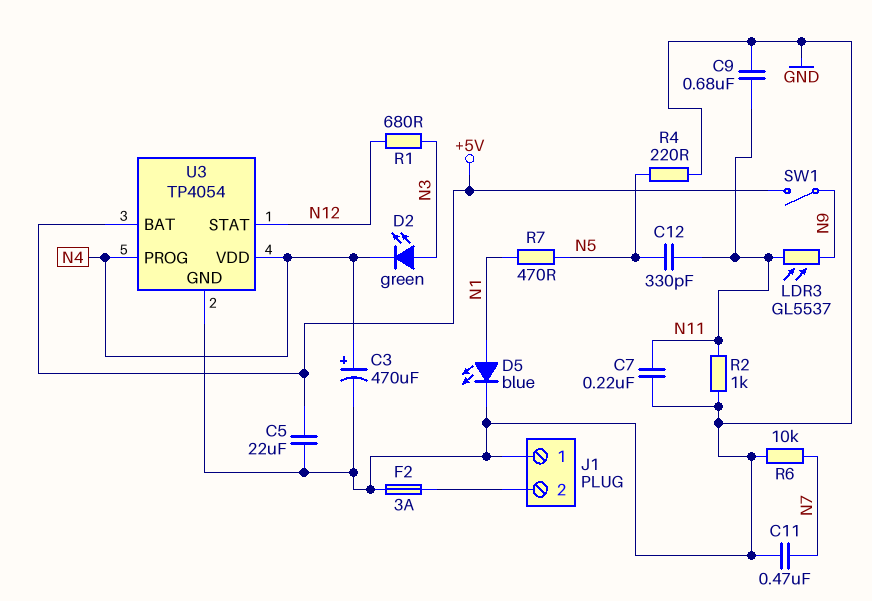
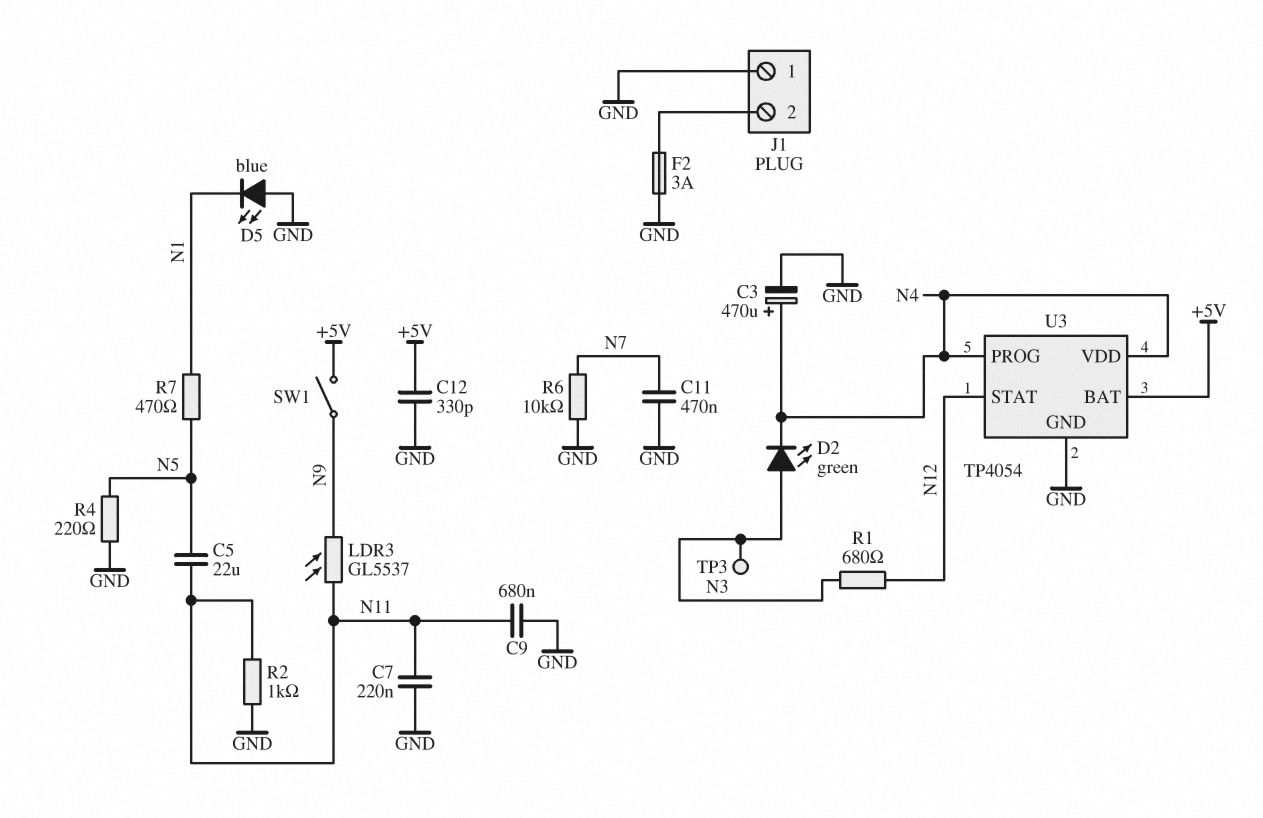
C5: 22uF (+5V, GND) -> 22uF (N5, N11)
C12: 330pF (N5, N11) -> 330pF (+5V, GND)
D5: LED blue (A N1, K GND) -> LED blue (A GND, K N1)
TP3: none -> test point (N3)

